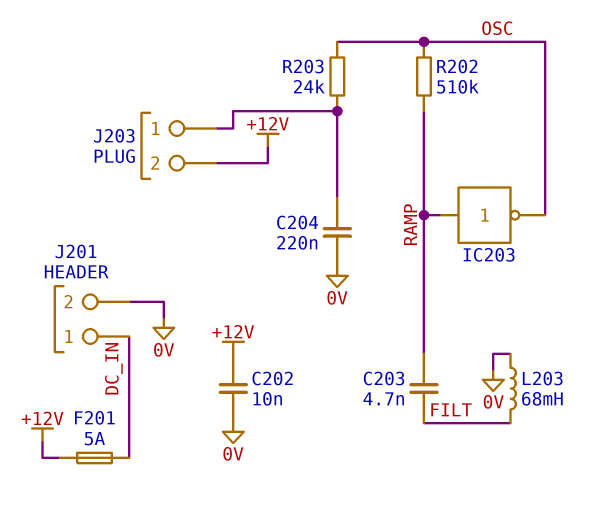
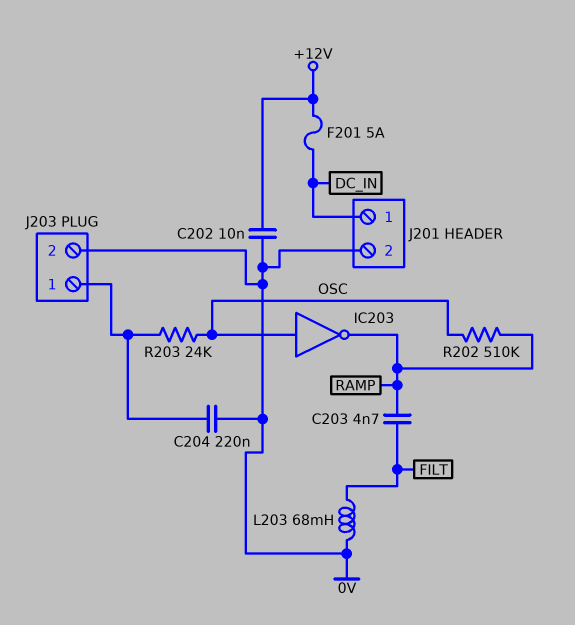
IC203: NOT (in RAMP, out OSC) -> NOT (in OSC, out RAMP)
J203 pin 2: +12V -> 0V

